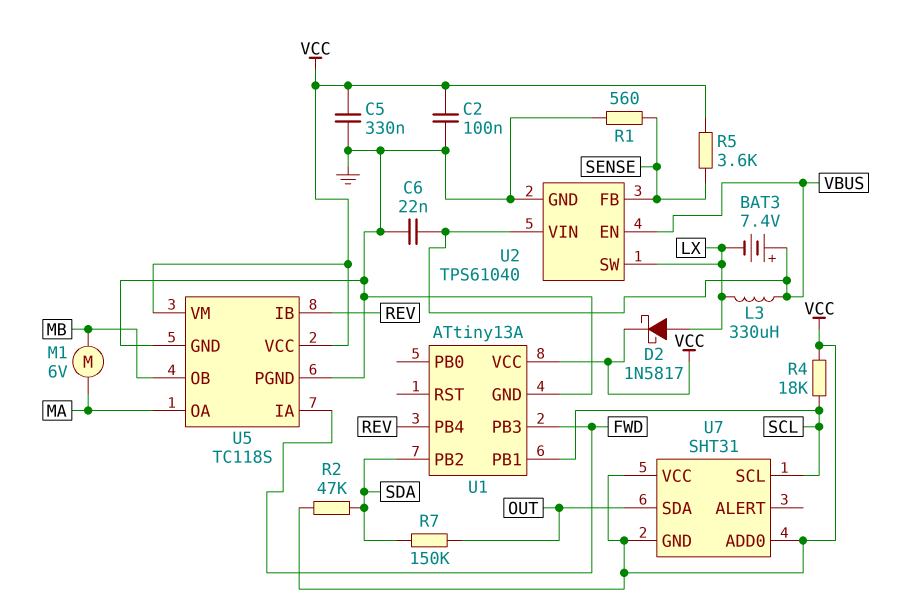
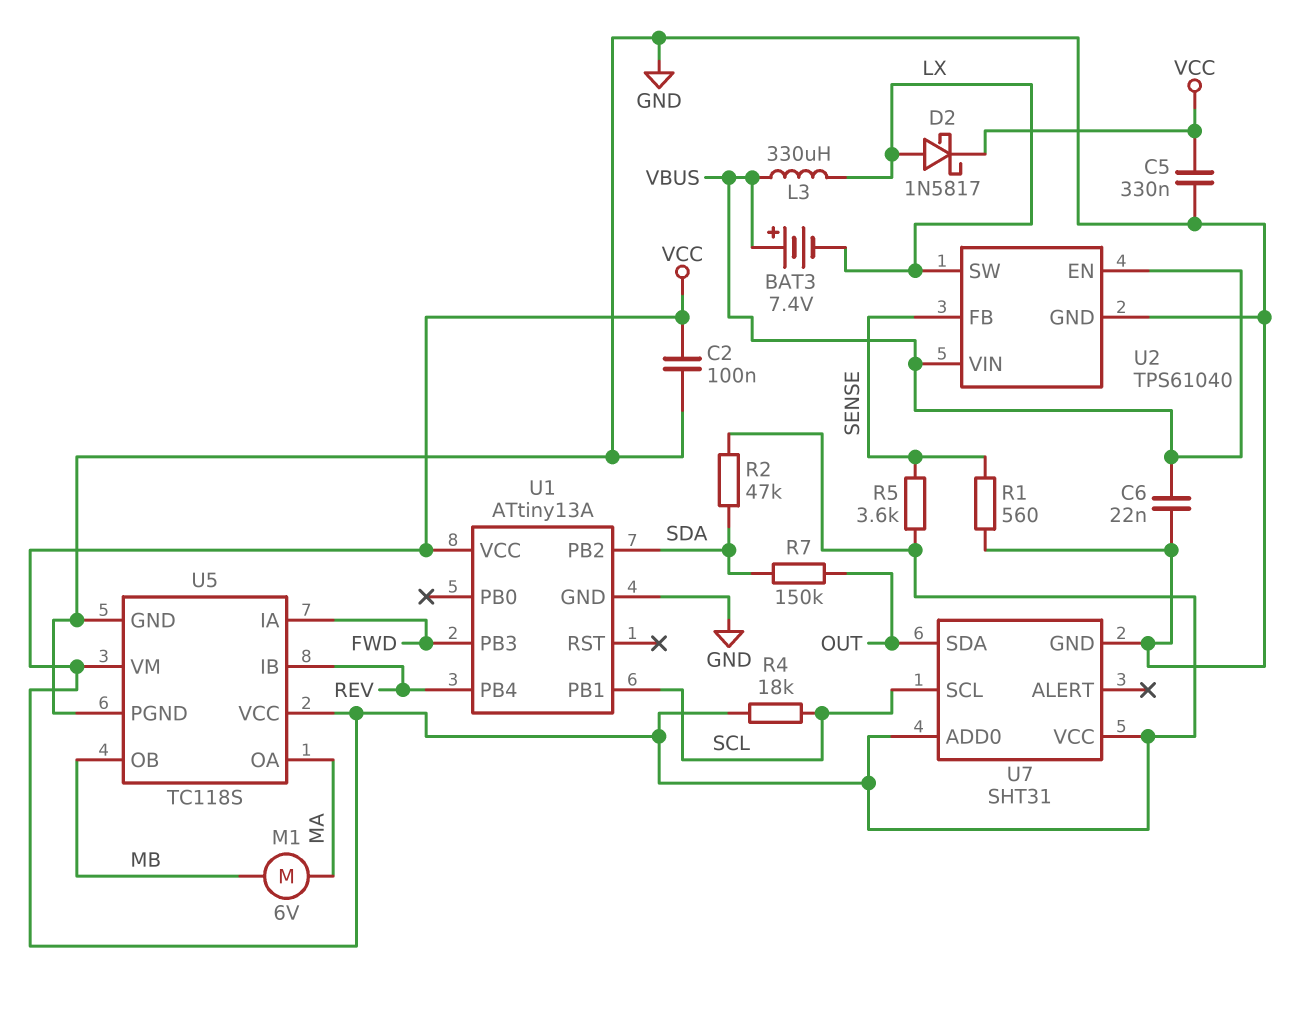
U7 pin GND: VCC -> GND

